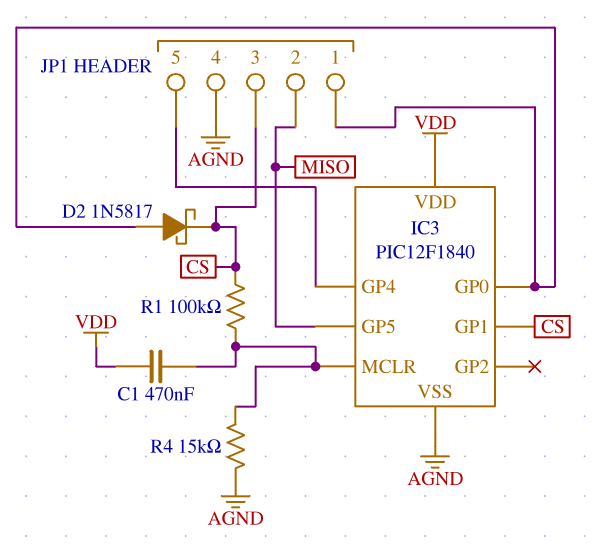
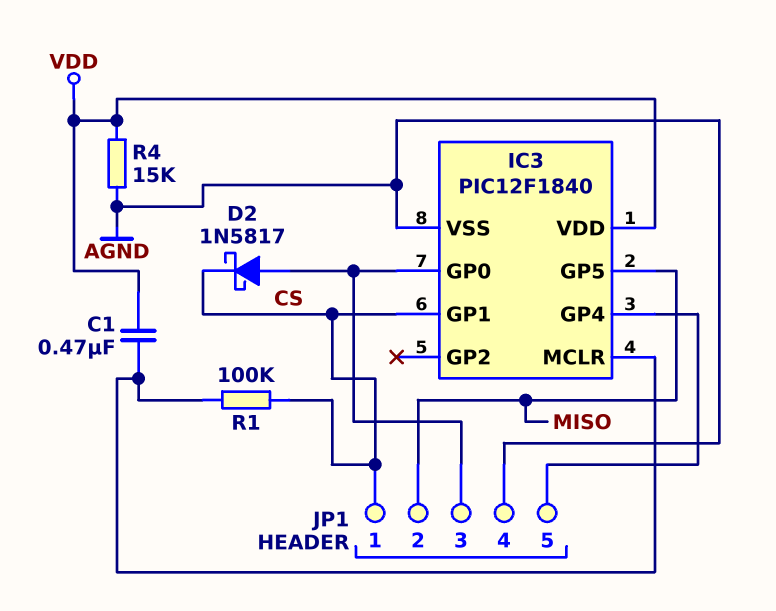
JP1 pin 1: IC3/GP0 -> CS
JP1 pin 3: CS -> IC3/GP0
R4: 15k (AGND, IC3/MCLR) -> 15k (AGND, VDD)

